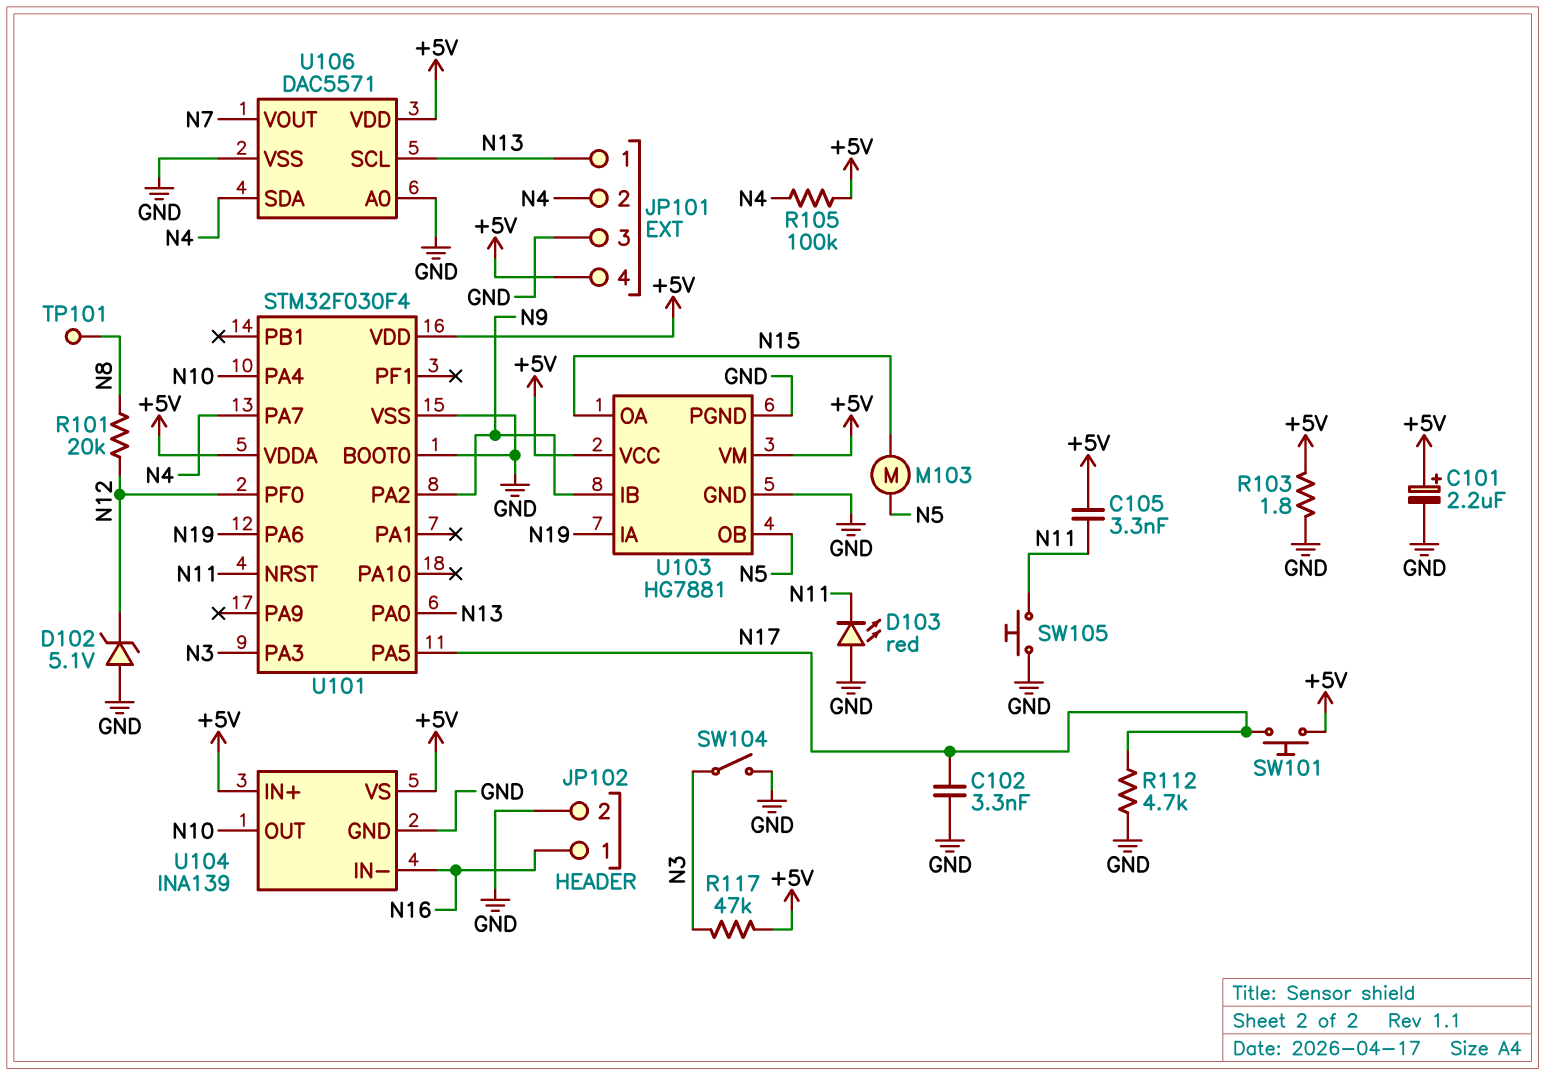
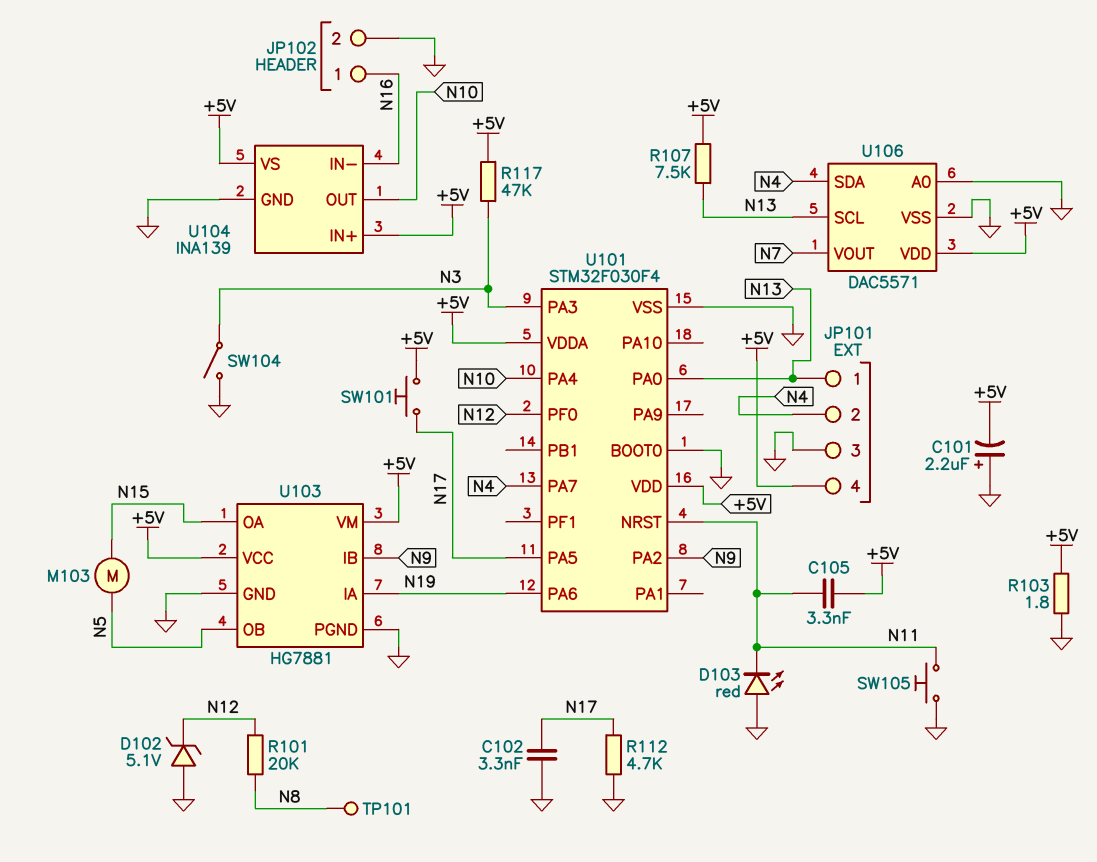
C101: 2.2uF (plus +5V, minus GND) -> 2.2uF (plus GND, minus +5V)
R105: 100k (+5V, N4) -> none
R107: none -> 7.5k (+5V, N13)

